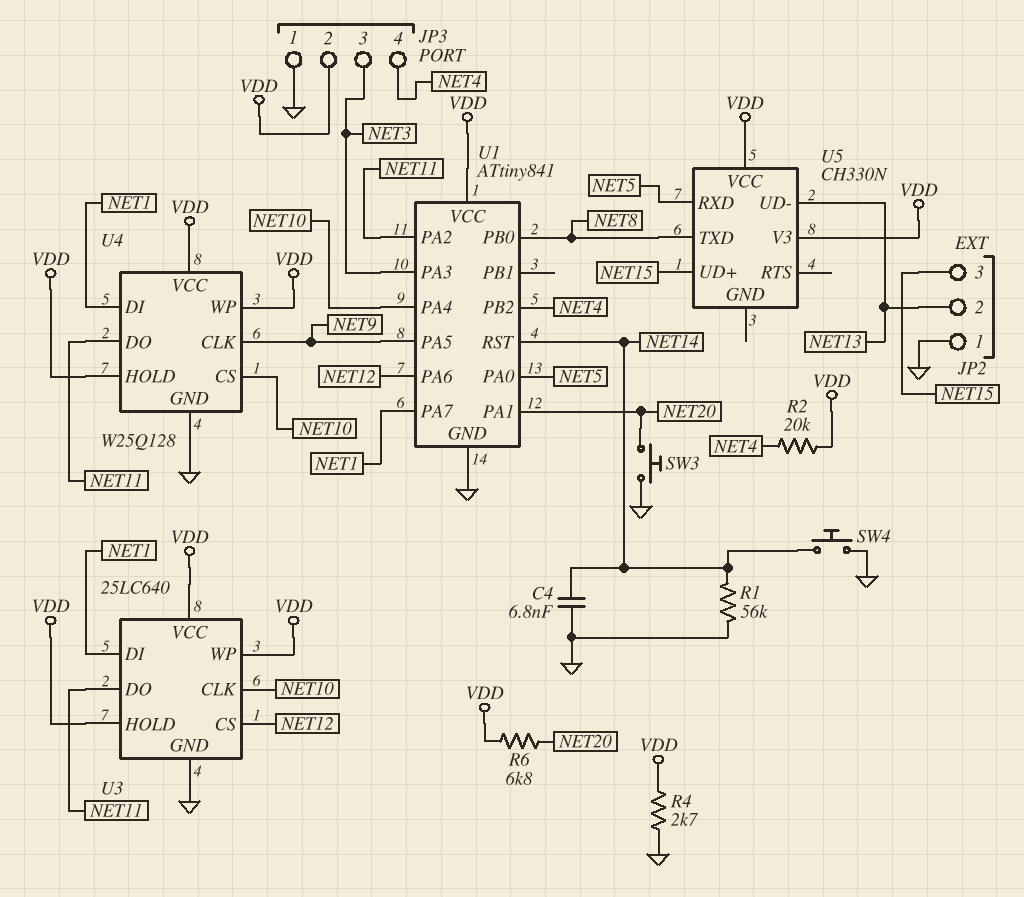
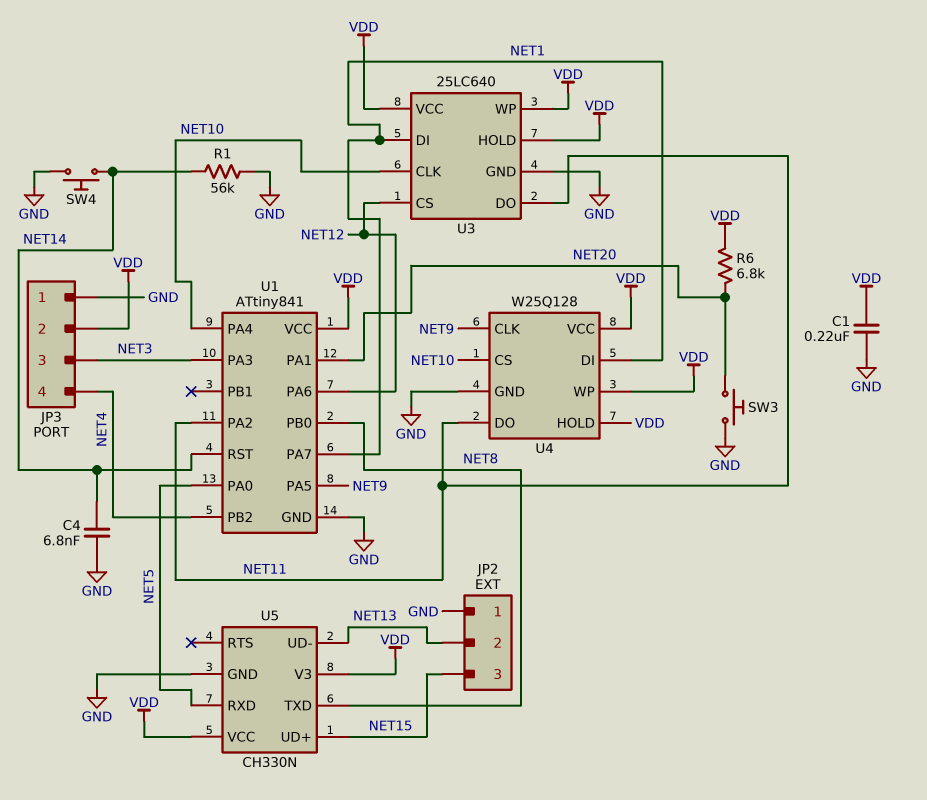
C1: none -> 220nF (GND, VDD)
R2: 20k (NET4, VDD) -> none
R4: 2.7k (GND, VDD) -> none
U5 pin GND: none -> GND

